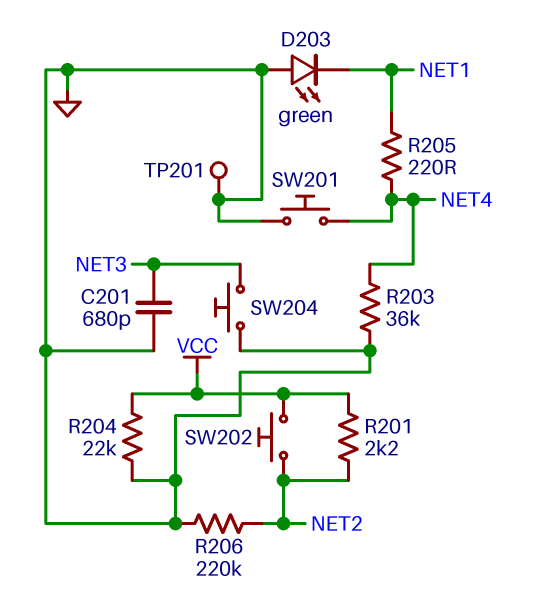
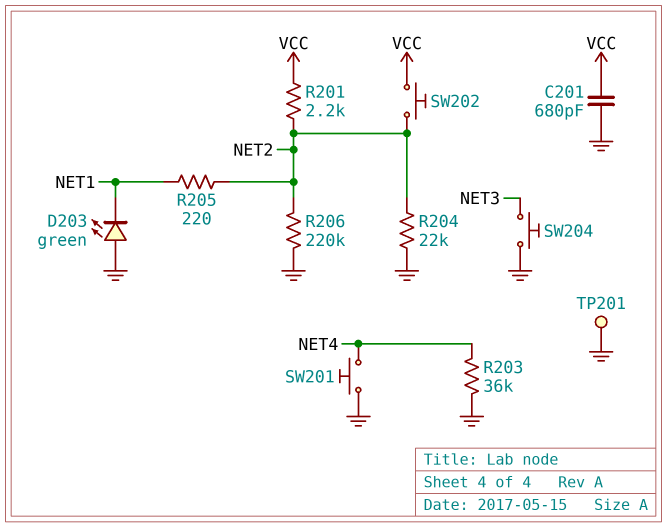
C201: 680pF (GND, NET3) -> 680pF (GND, VCC)
R204: 22k (GND, VCC) -> 22k (GND, NET2)
R205: 220 (NET1, NET4) -> 220 (NET1, NET2)

